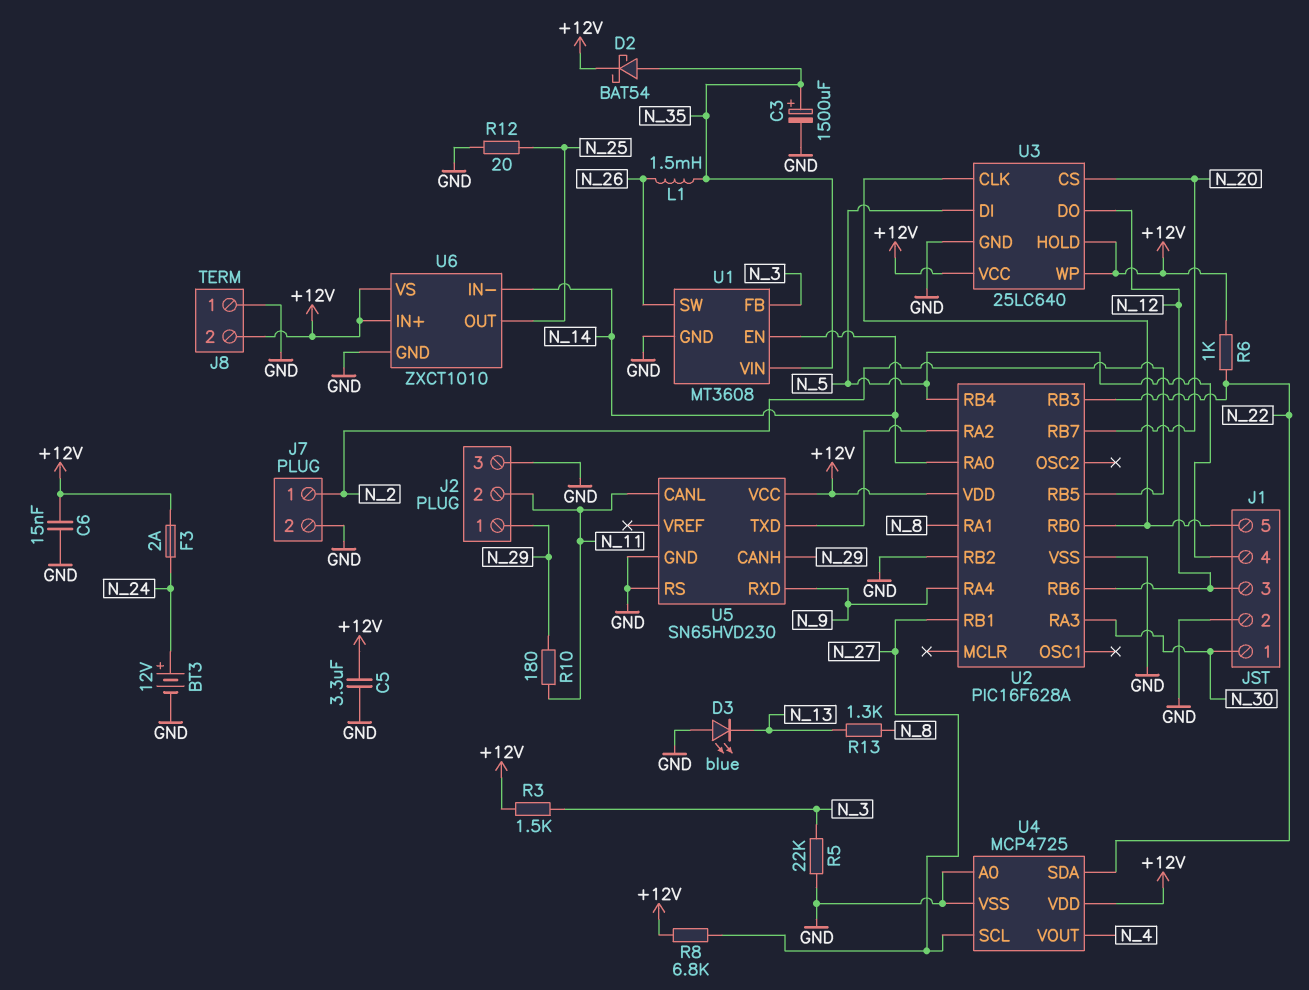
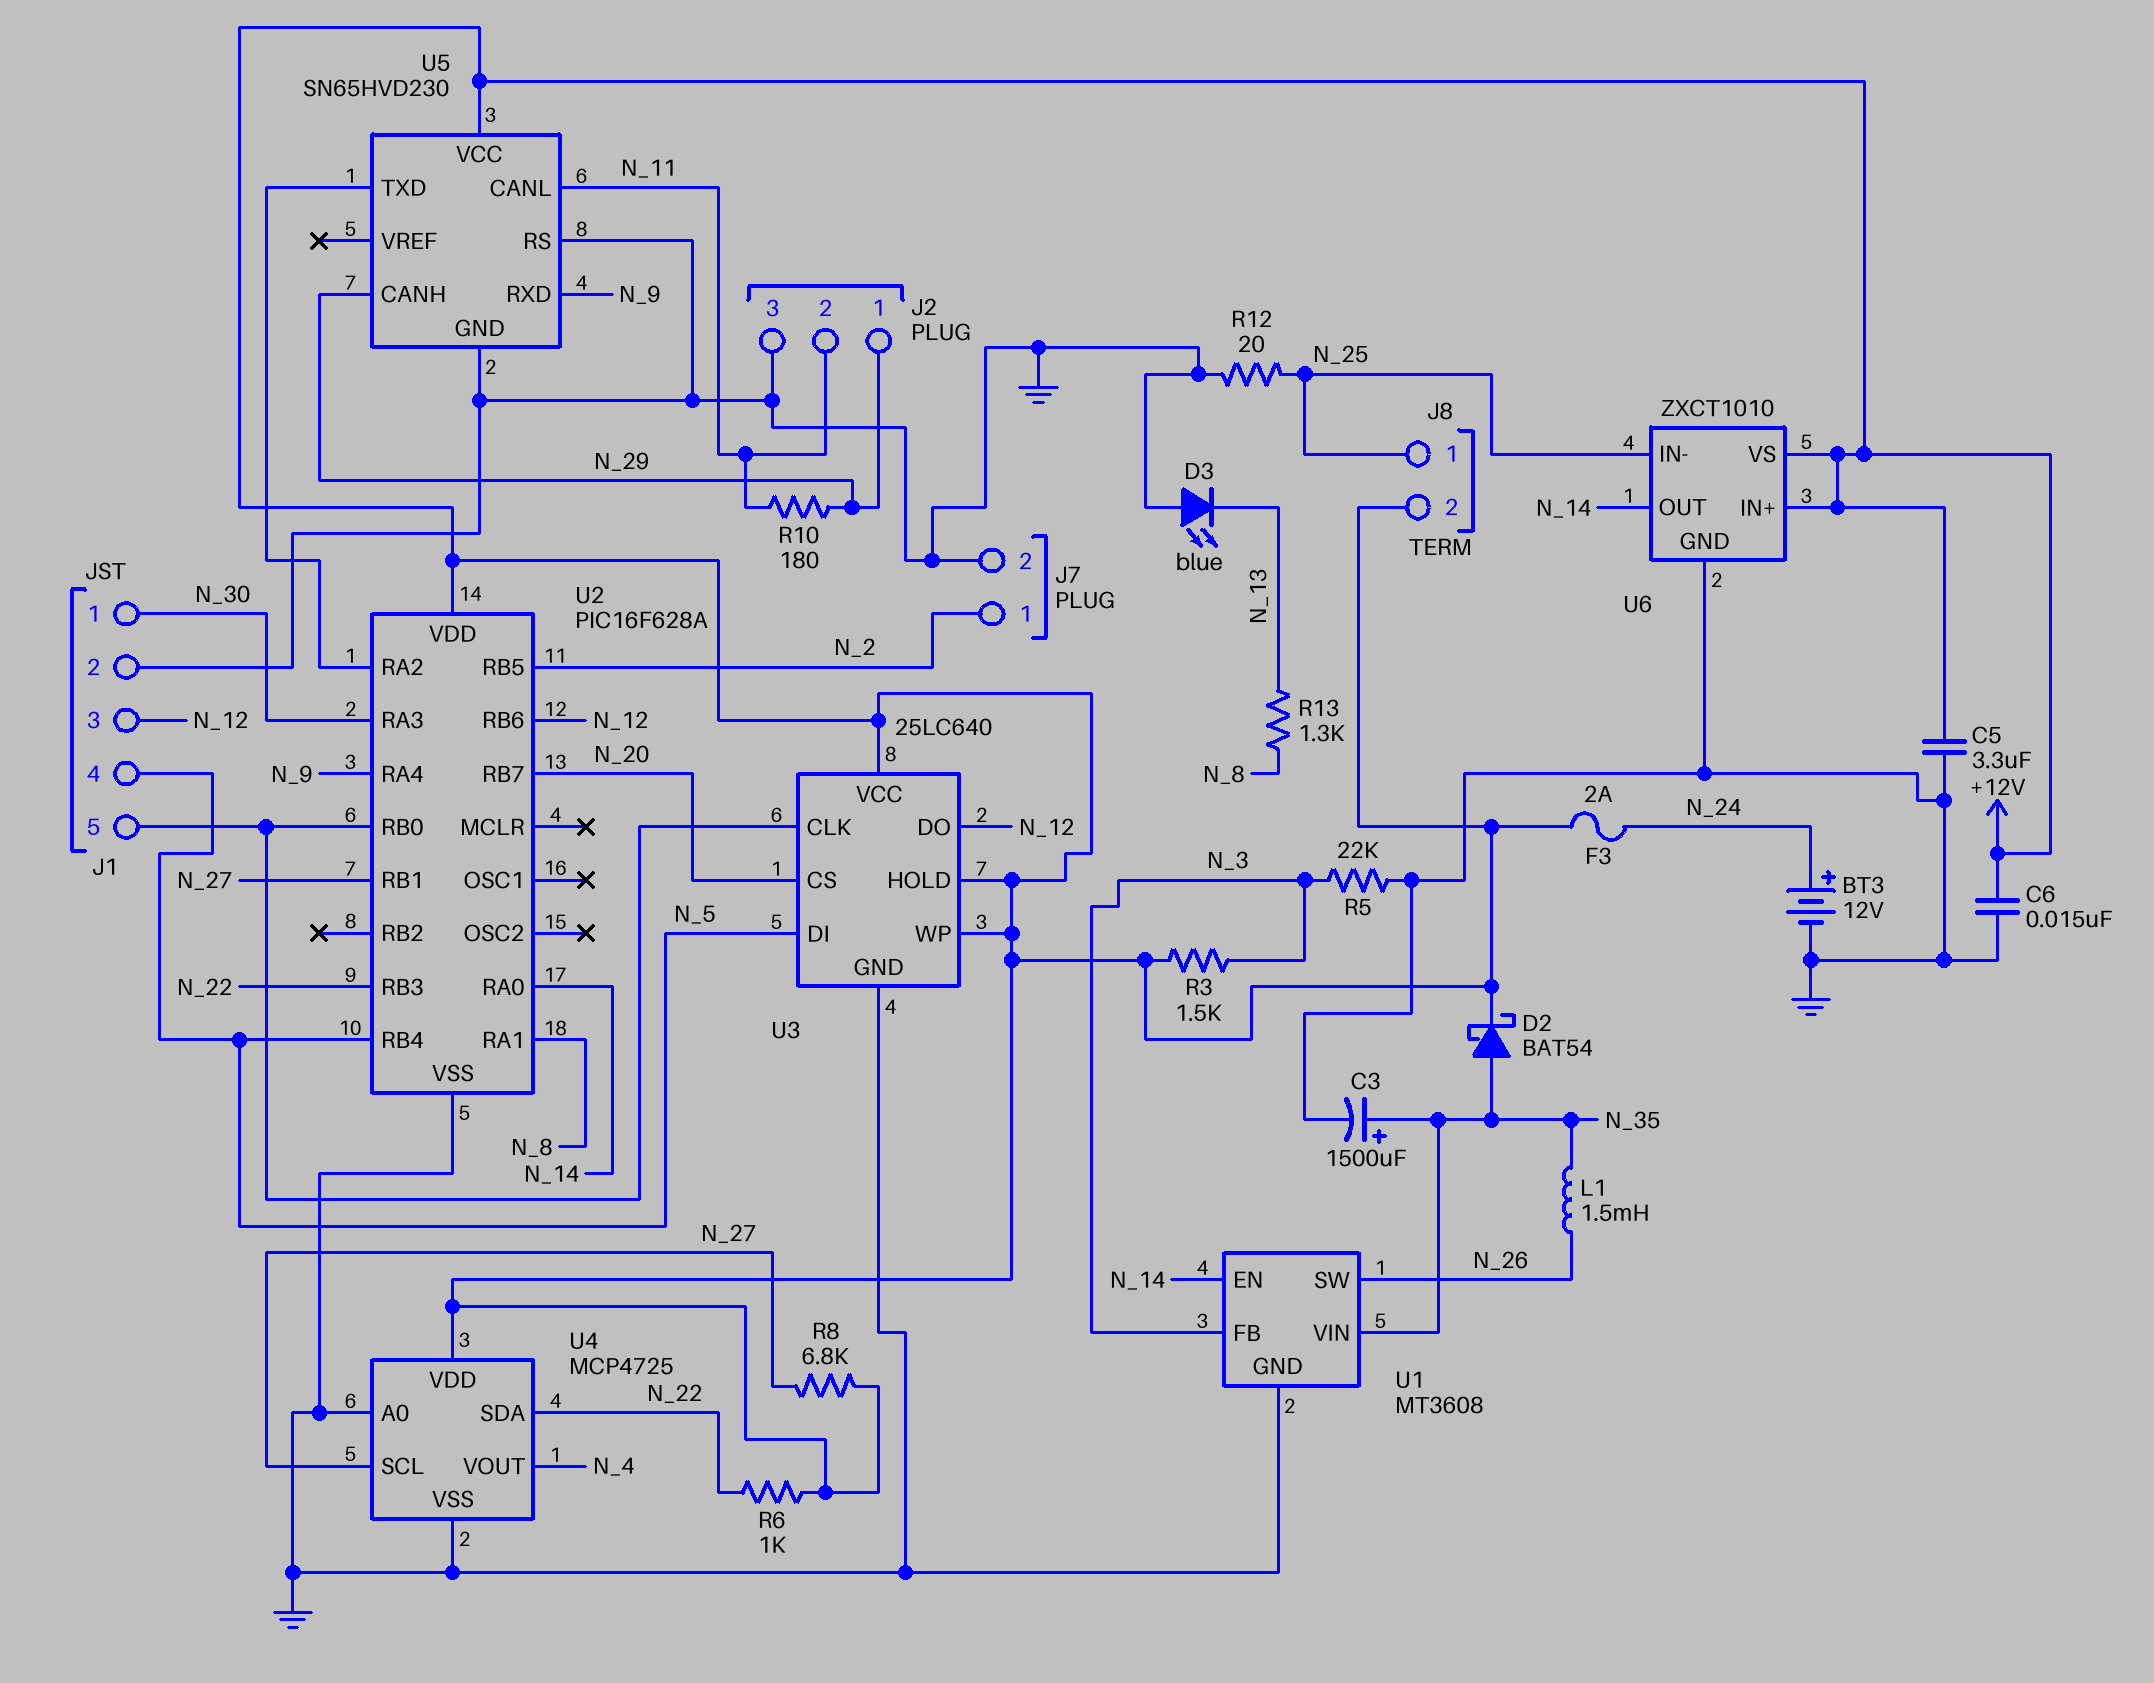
J8 pin 1: GND -> N_25
U2 pin RB2: GND -> none
U6 pin IN-: N_14 -> N_25
U6 pin OUT: N_25 -> N_14

